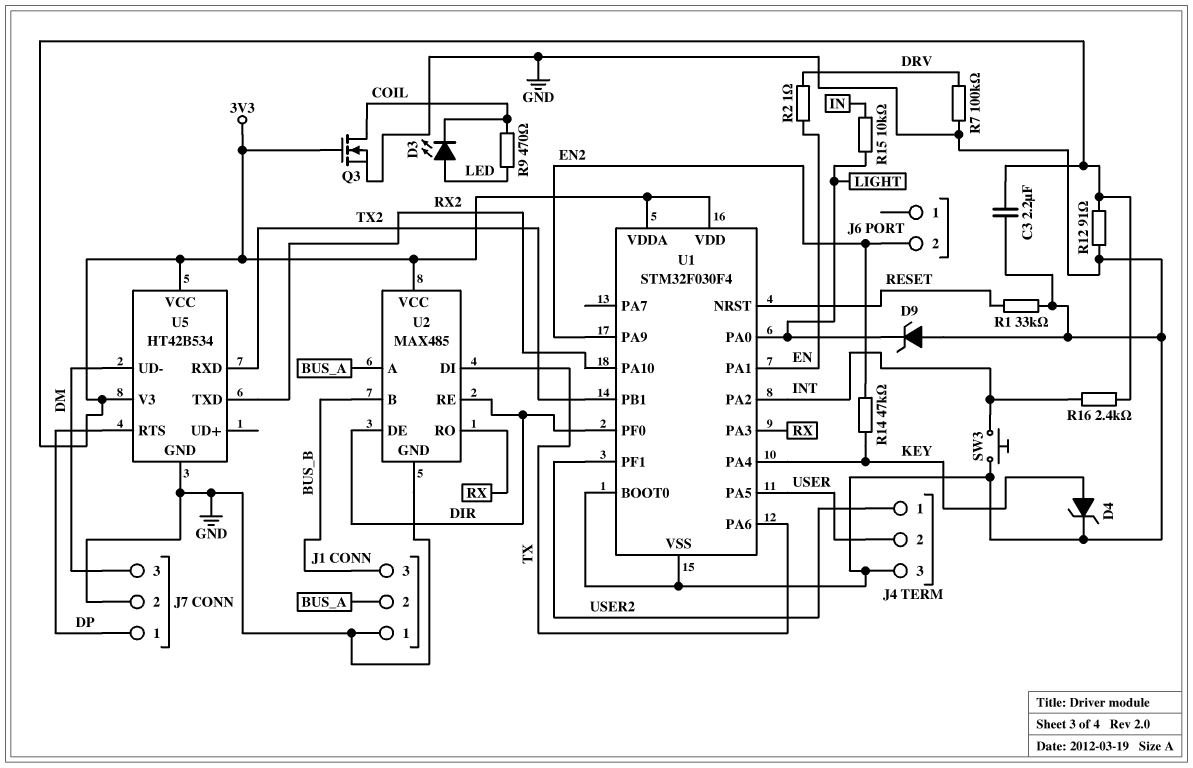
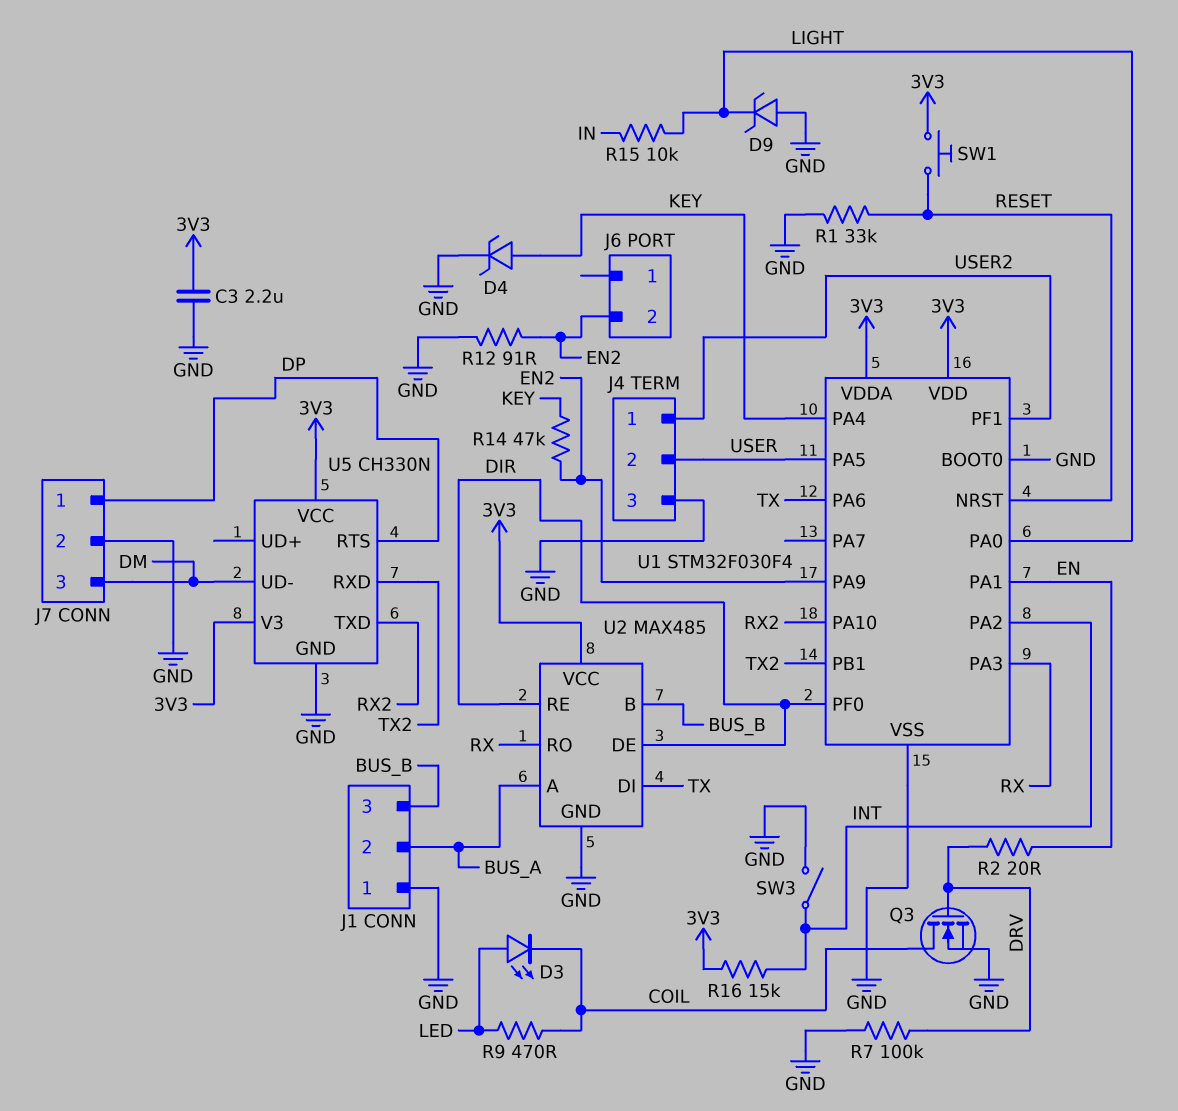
Q3: NMOS (G 3V3, D COIL, S GND) -> NMOS (G DRV, D COIL, S GND)
R2: 1 (DRV, EN) -> 20 (DRV, EN)
R12: 91 (3V3, GND) -> 91 (EN2, GND)
R16: 2.4k (3V3, INT) -> 15k (3V3, INT)
SW1: none -> button (3V3, RESET)
SW3: button (GND, INT) -> switch (GND, INT)
U5: HT42B534 -> CH330N

